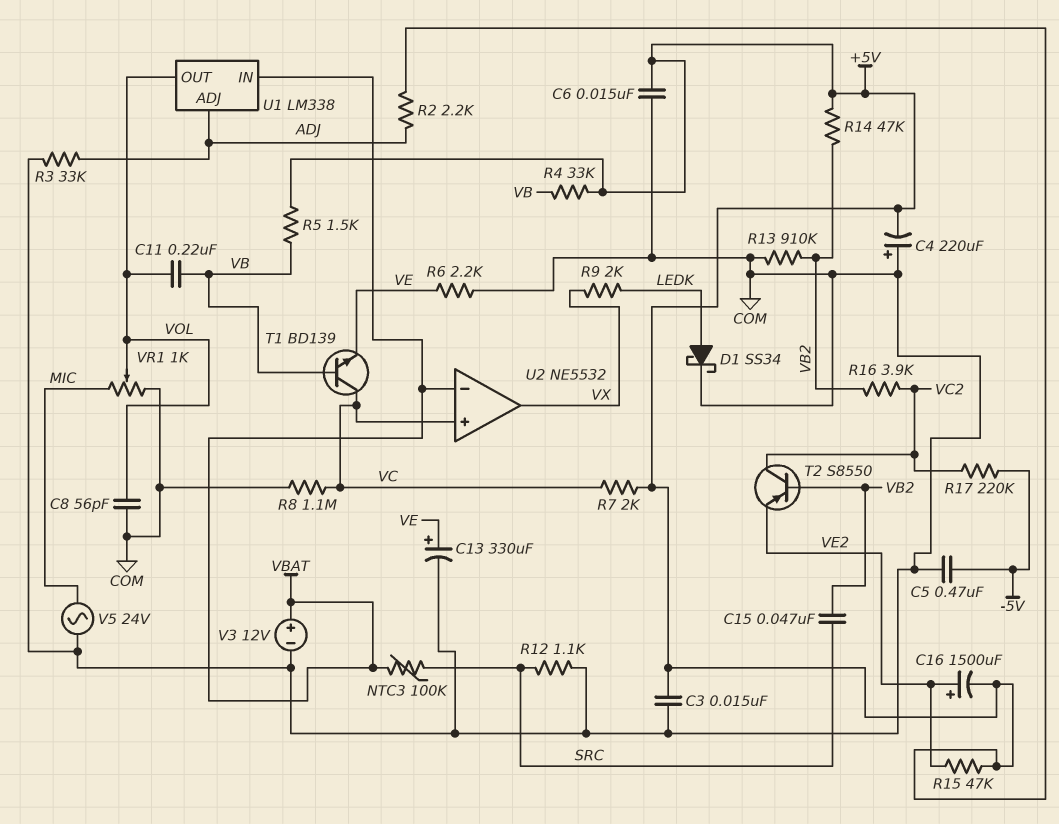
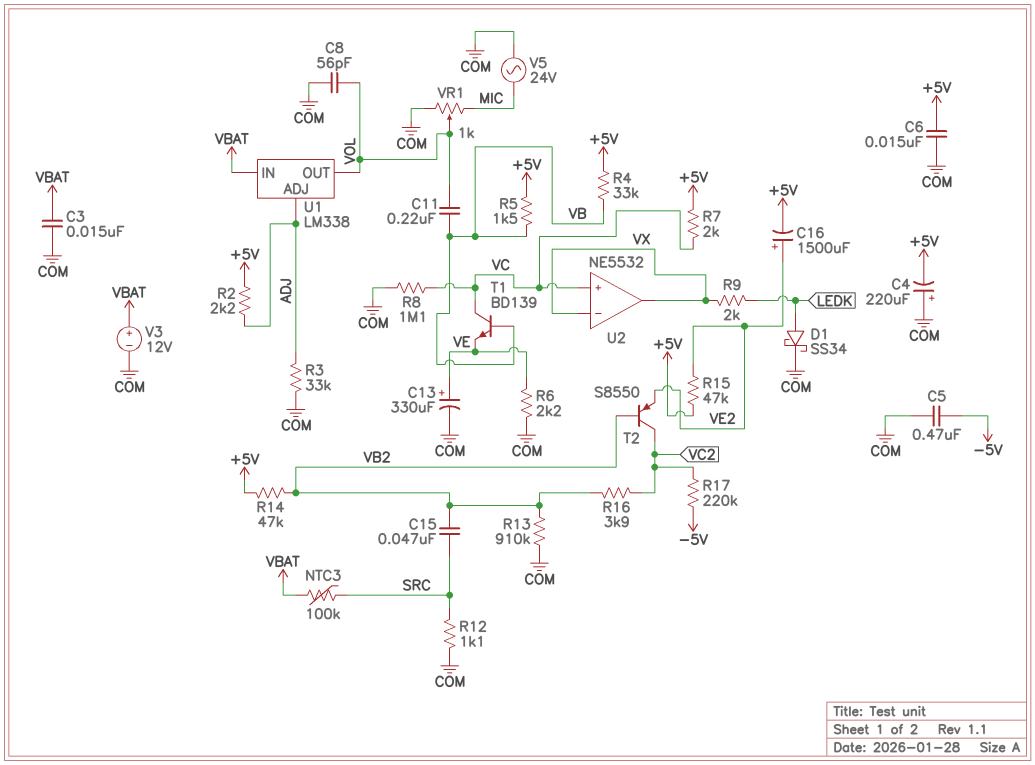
C3: 15nF (+5V, COM) -> 15nF (COM, VBAT)
U2 pin in-: VBAT -> VX

